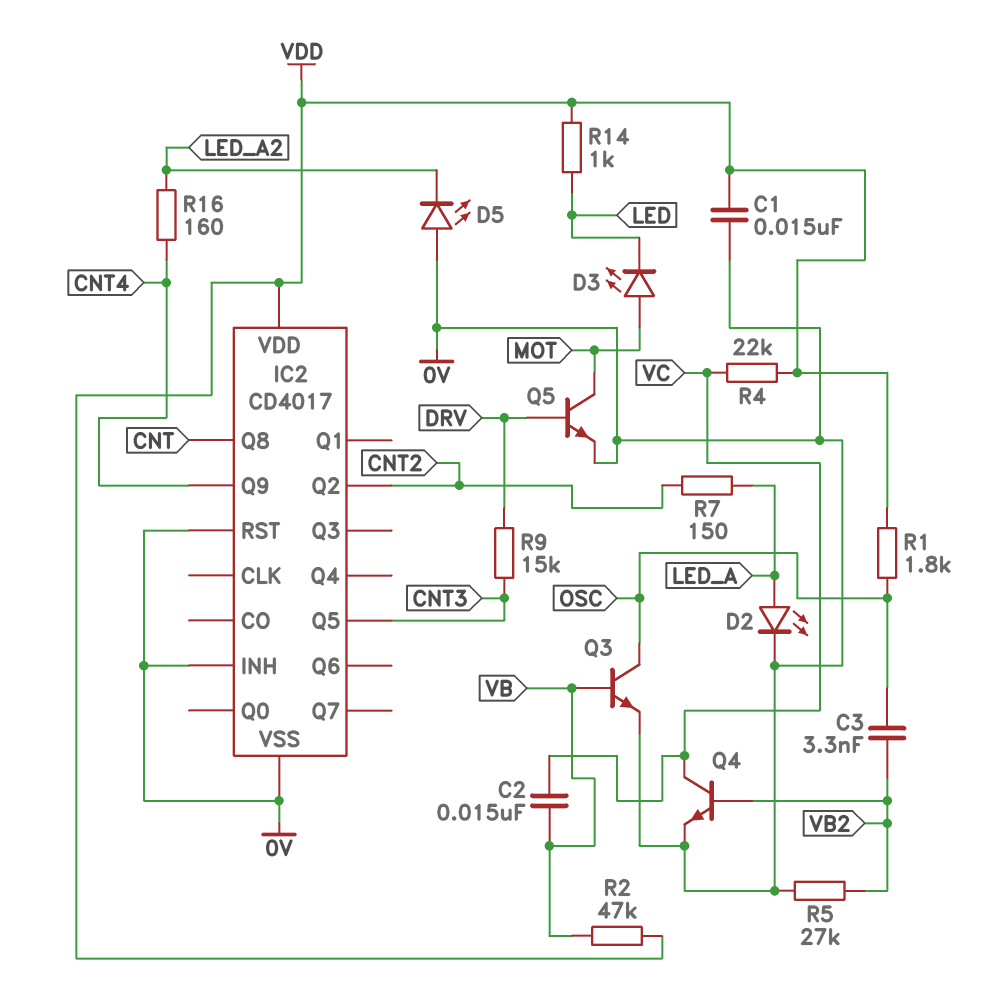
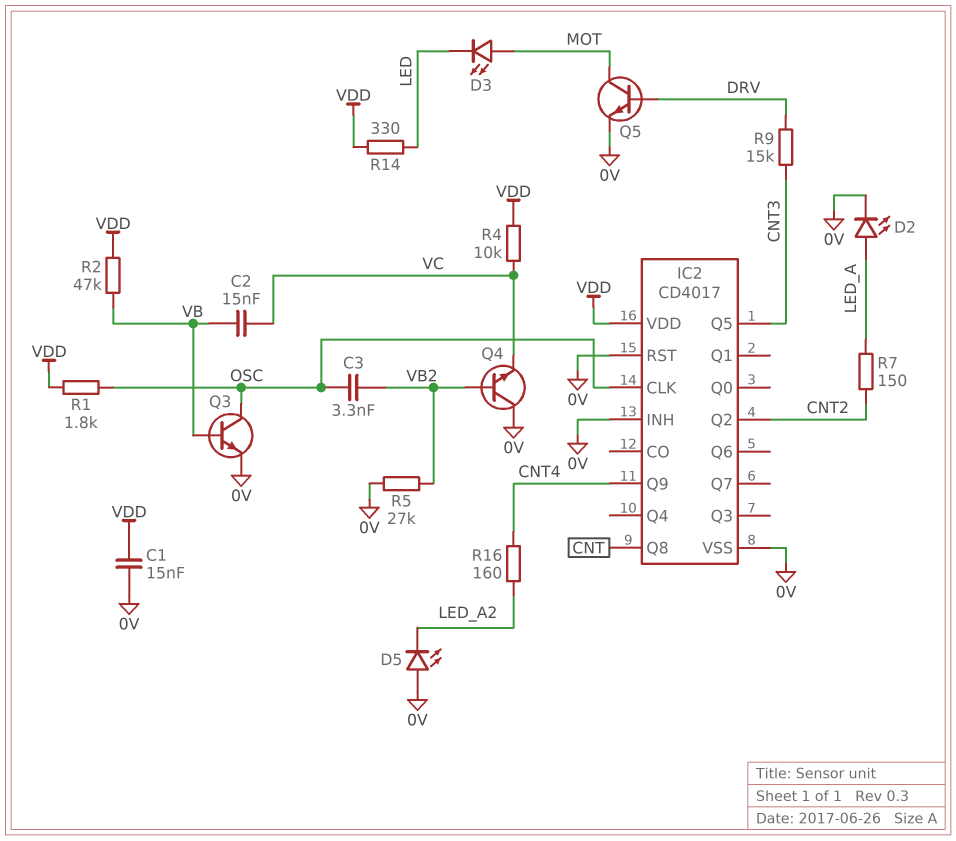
IC2 pin CLK: none -> OSC
Q4: NPN (B VB2, C VC, E 0V) -> NPN (B VB2, C 0V, E VC)
R4: 22k (VC, VDD) -> 10k (VC, VDD)
R14: 1k (LED, VDD) -> 330 (LED, VDD)

